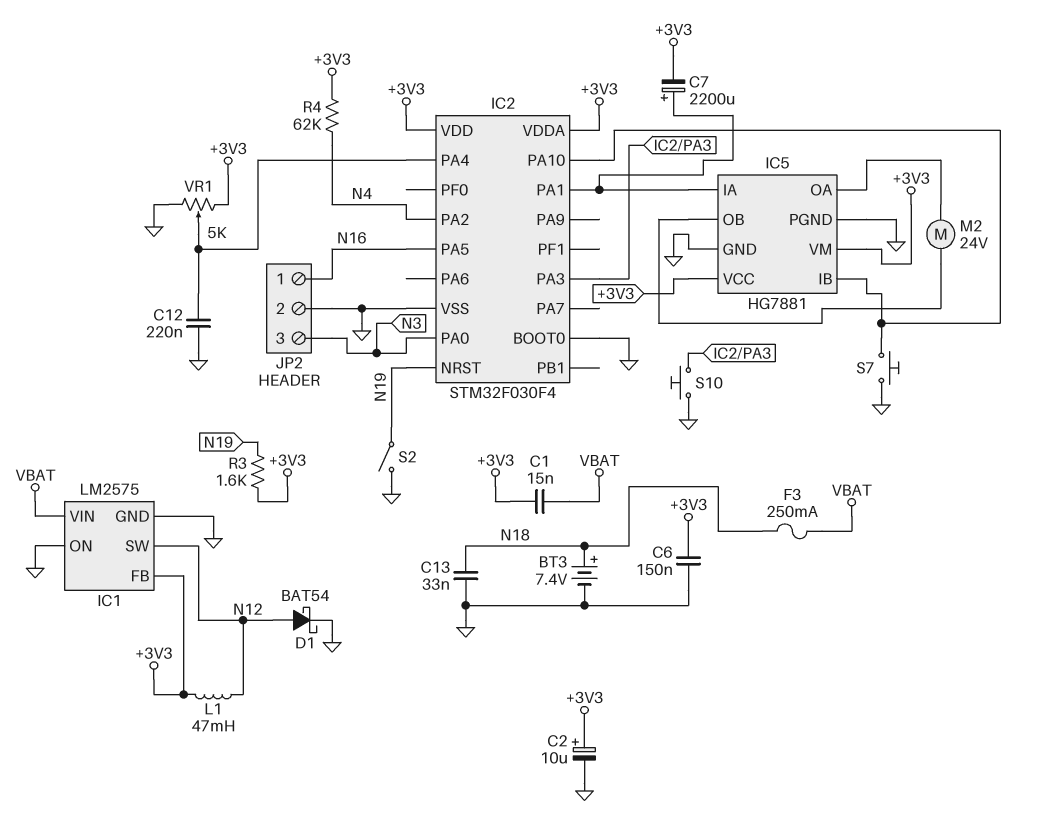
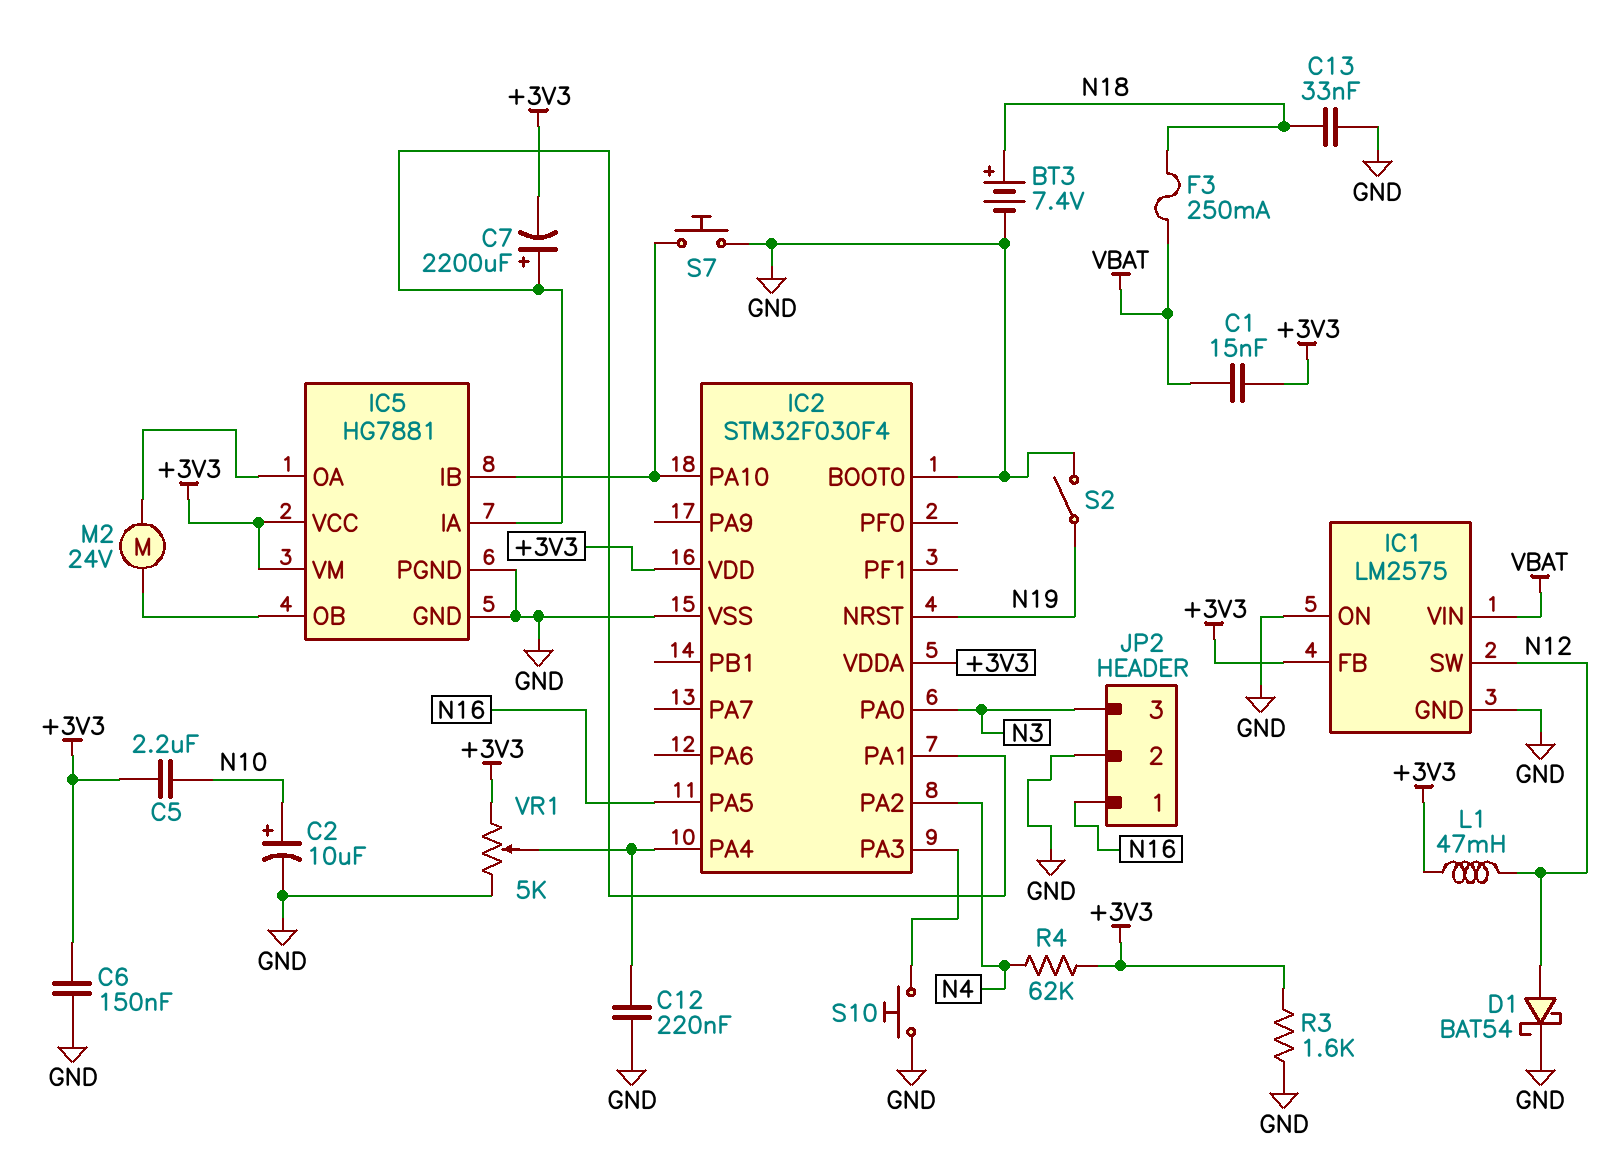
C2: 10uF (plus +3V3, minus GND) -> 10uF (plus N10, minus GND)
C5: none -> 2.2uF (+3V3, N10)
R3: 1.6k (+3V3, N19) -> 1.6k (+3V3, GND)

